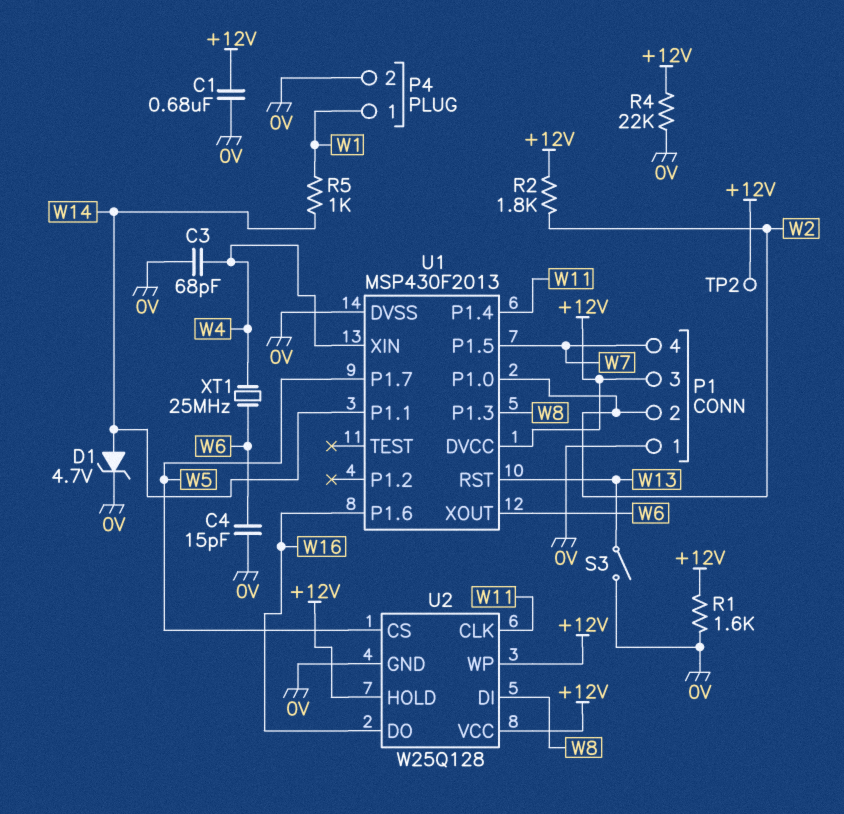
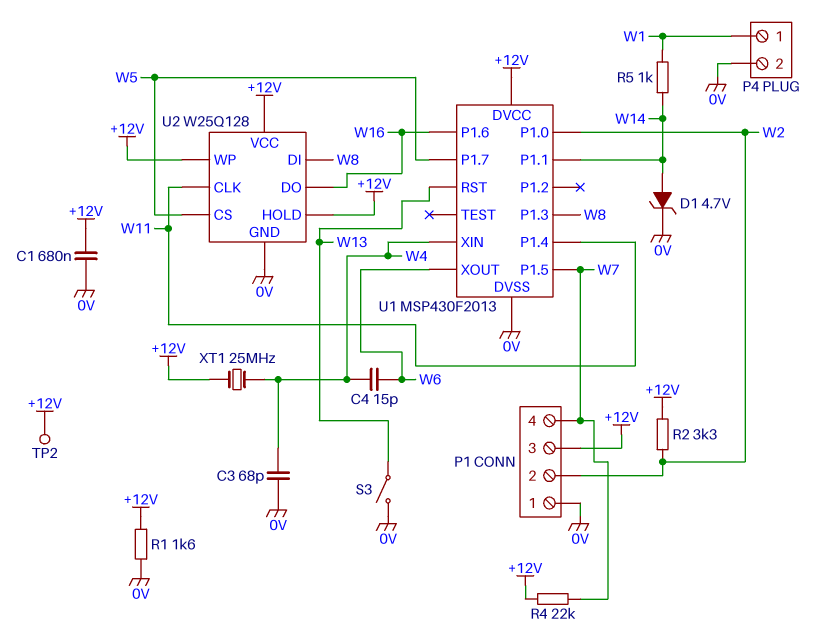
C4: 15pF (0V, W6) -> 15pF (W4, W6)
R2: 1.8k (+12V, W2) -> 3.3k (+12V, W2)
R4: 22k (+12V, 0V) -> 22k (+12V, W7)
XT1: 25MHz (W4, W6) -> 25MHz (+12V, W4)

